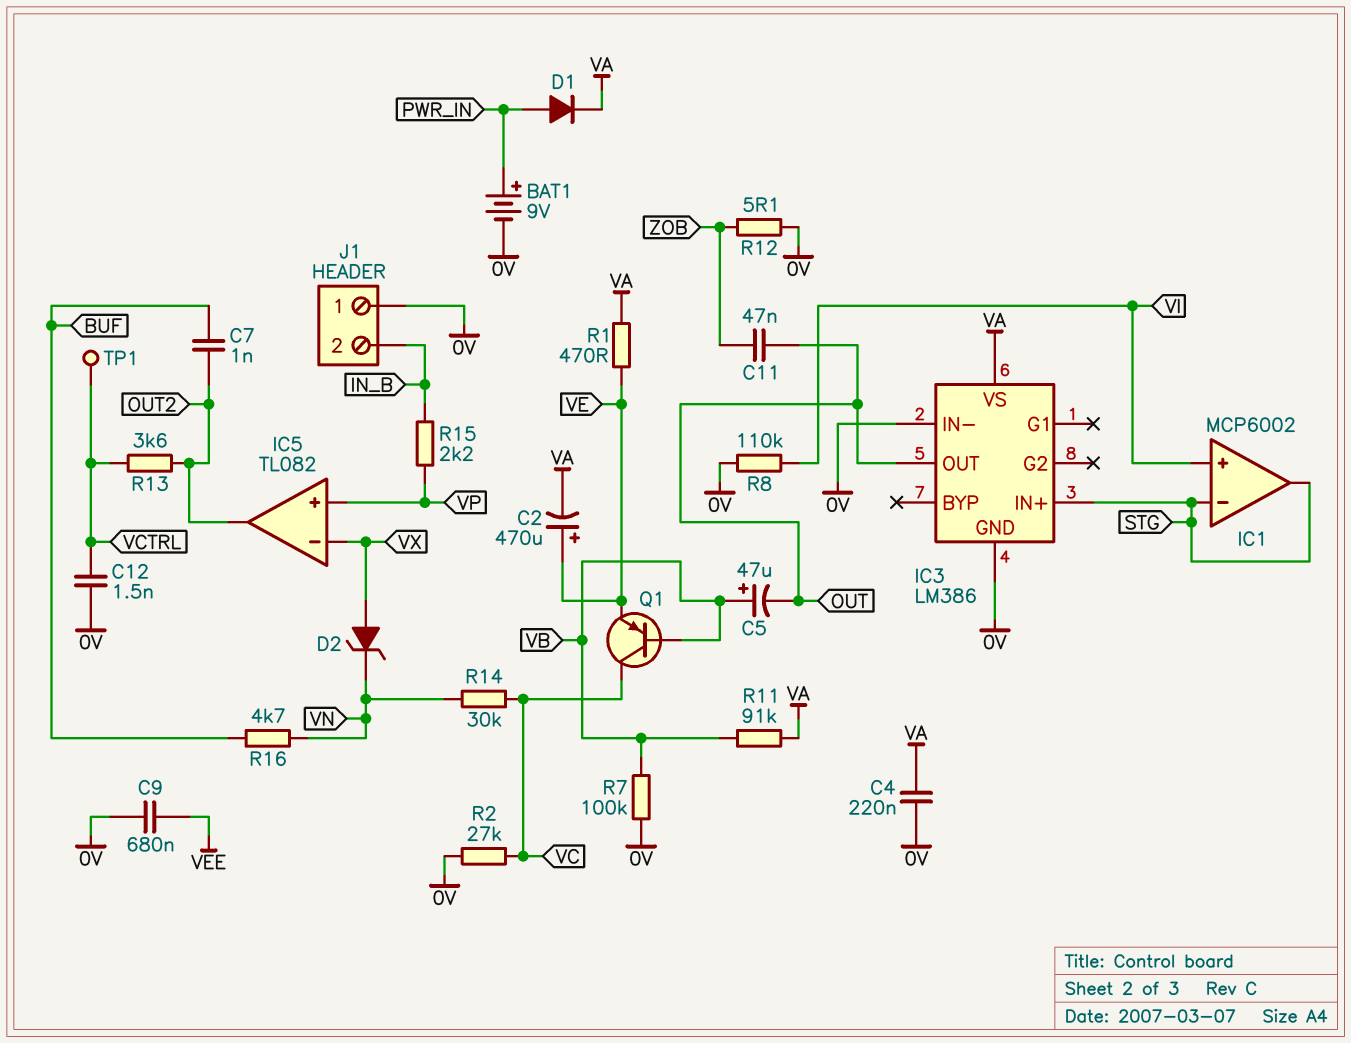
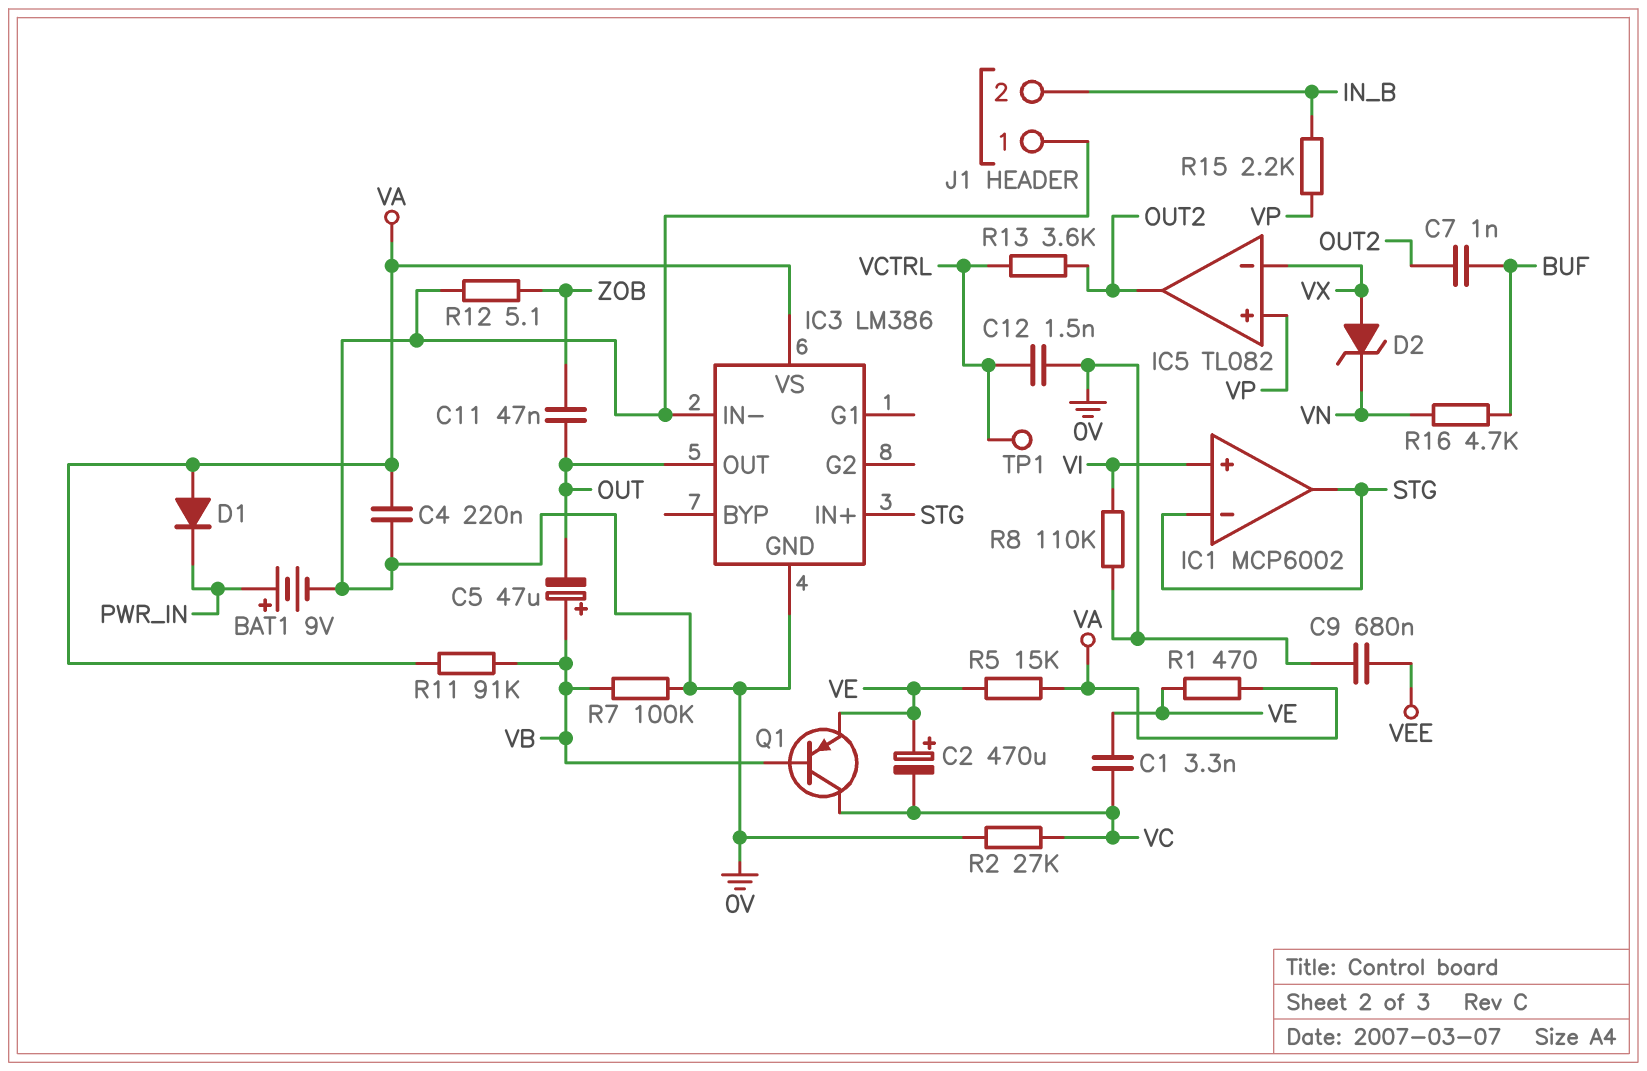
C1: none -> 3.3nF (VC, VE)
C2: 470uF (plus VE, minus VA) -> 470uF (plus VE, minus VC)
D1: diode (A PWR_IN, K VA) -> diode (A VA, K PWR_IN)
R5: none -> 15k (VA, VE)
R14: 30k (VC, VN) -> none

